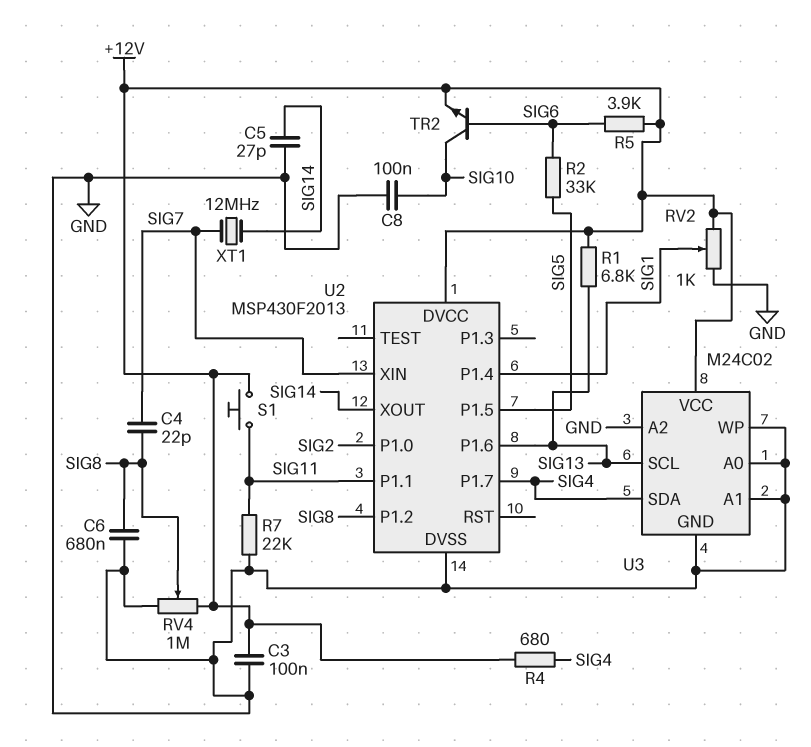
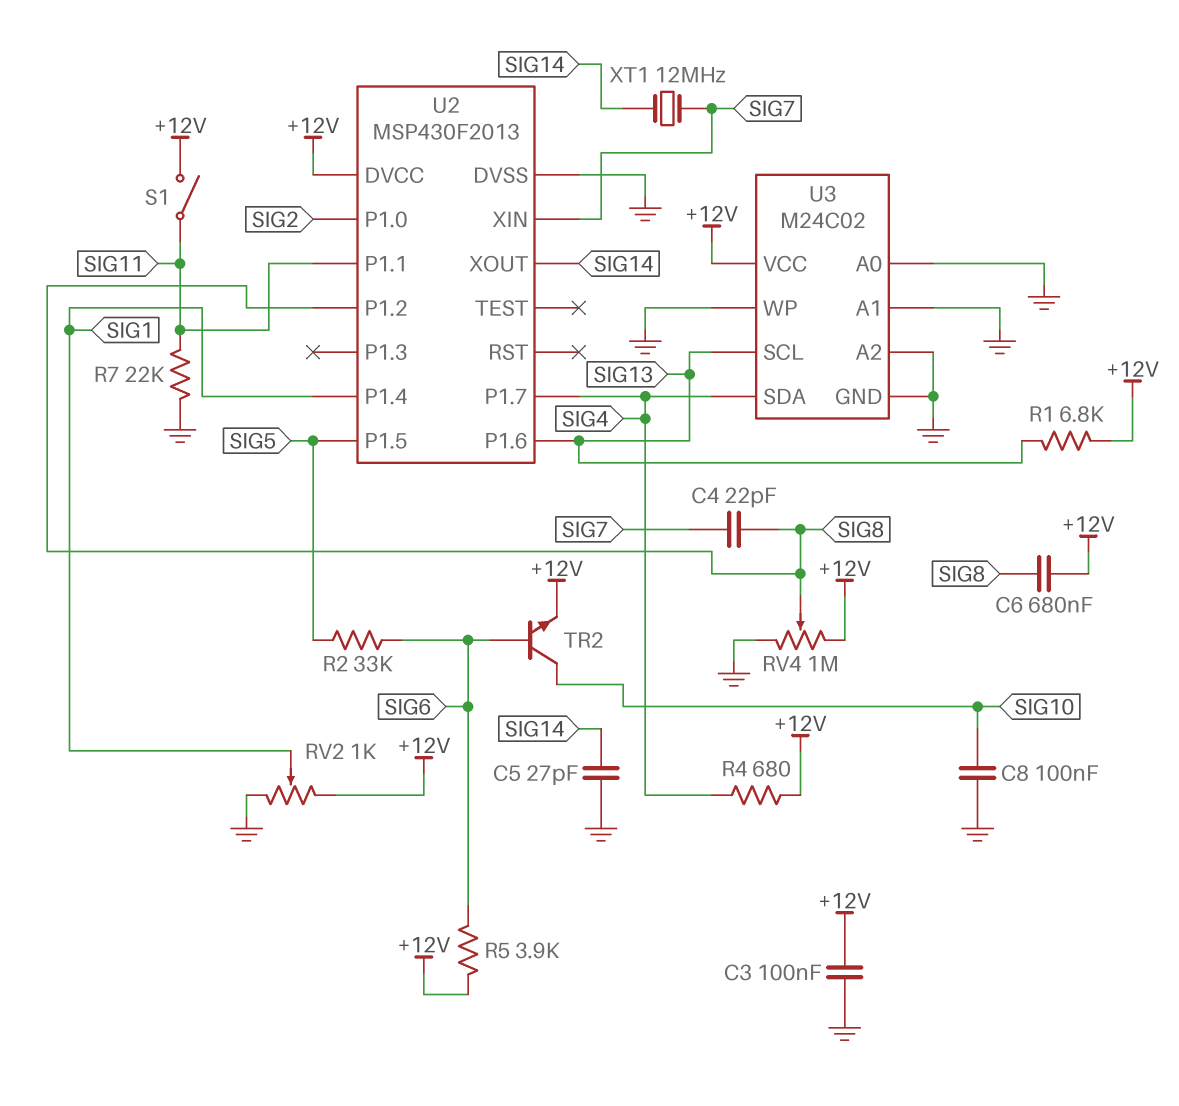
C6: 680nF (GND, SIG8) -> 680nF (+12V, SIG8)
S1: button (+12V, SIG11) -> switch (+12V, SIG11)

